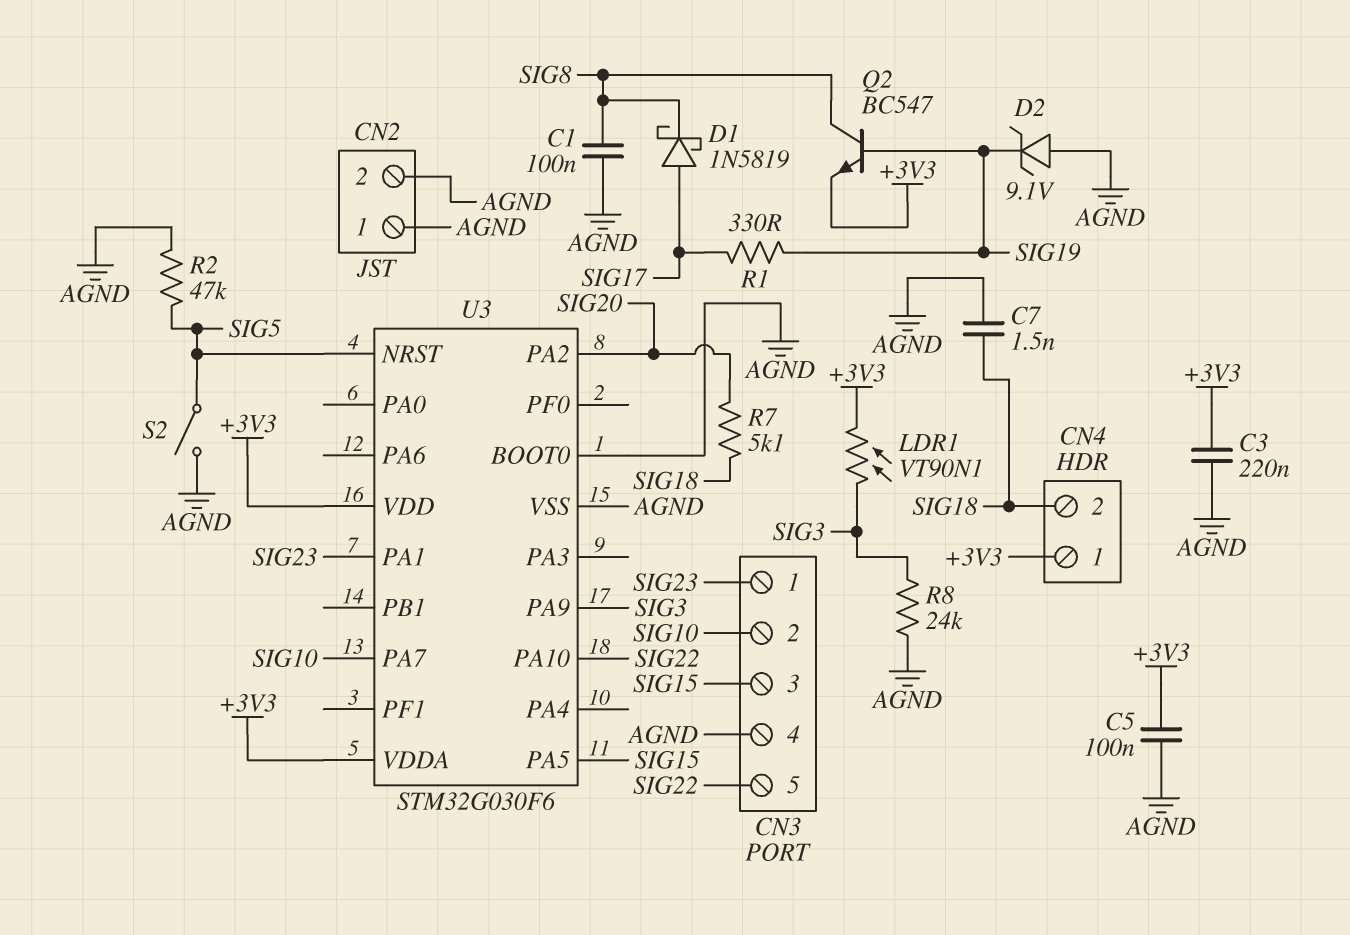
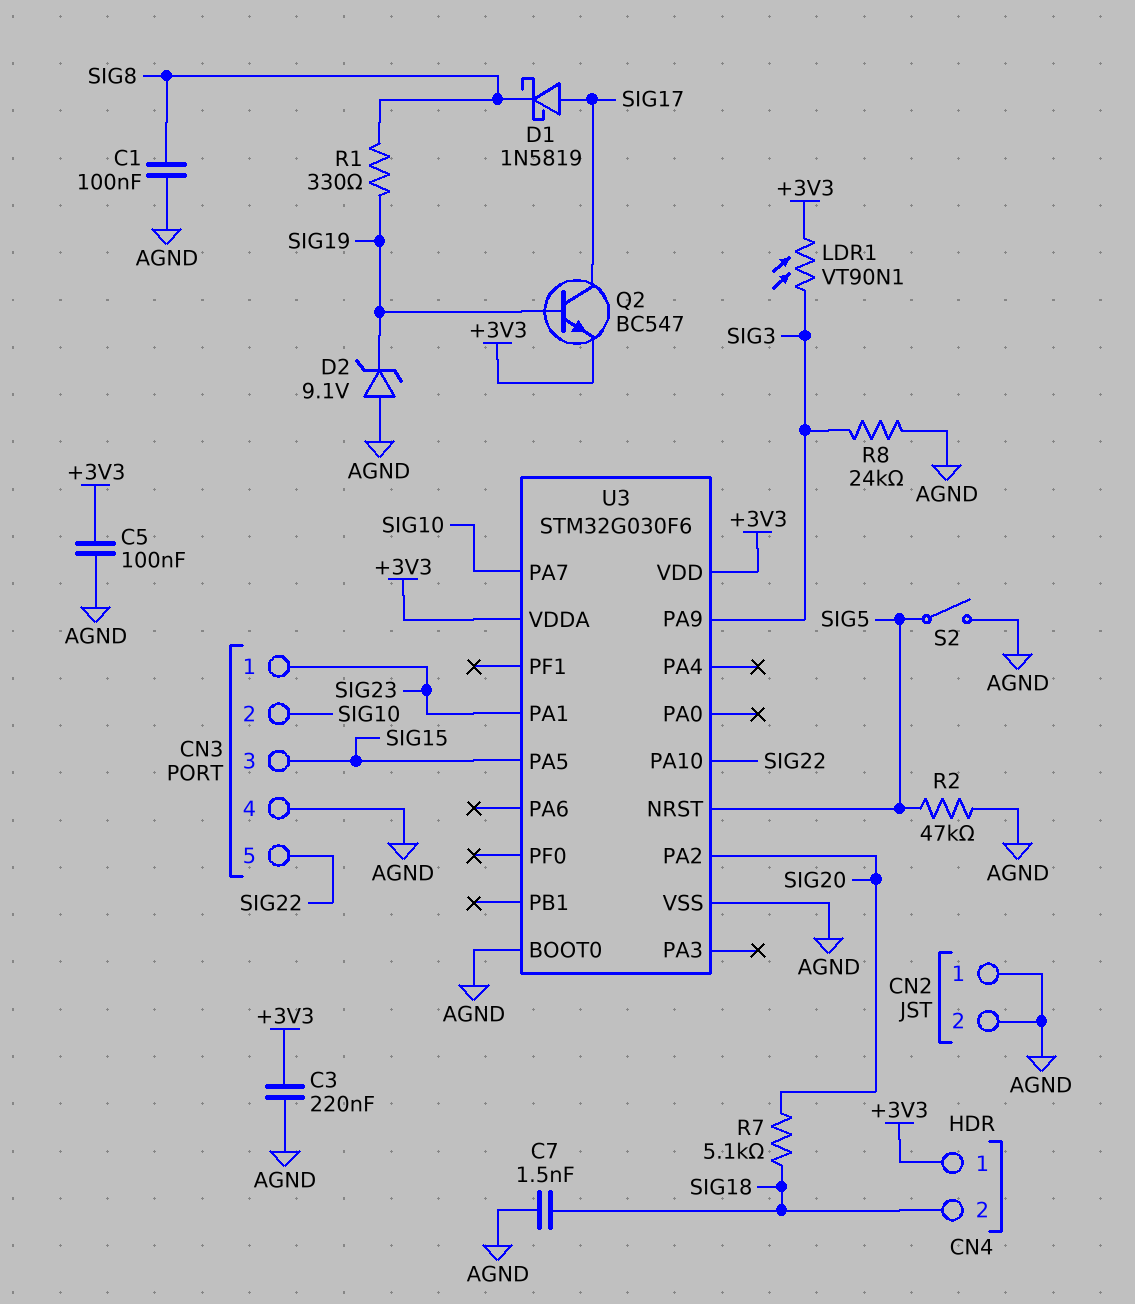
Q2: NPN BC547 (B SIG19, C SIG8, E +3V3) -> NPN BC547 (B SIG19, C SIG17, E +3V3)
R1: 330 (SIG17, SIG19) -> 330 (SIG8, SIG19)

